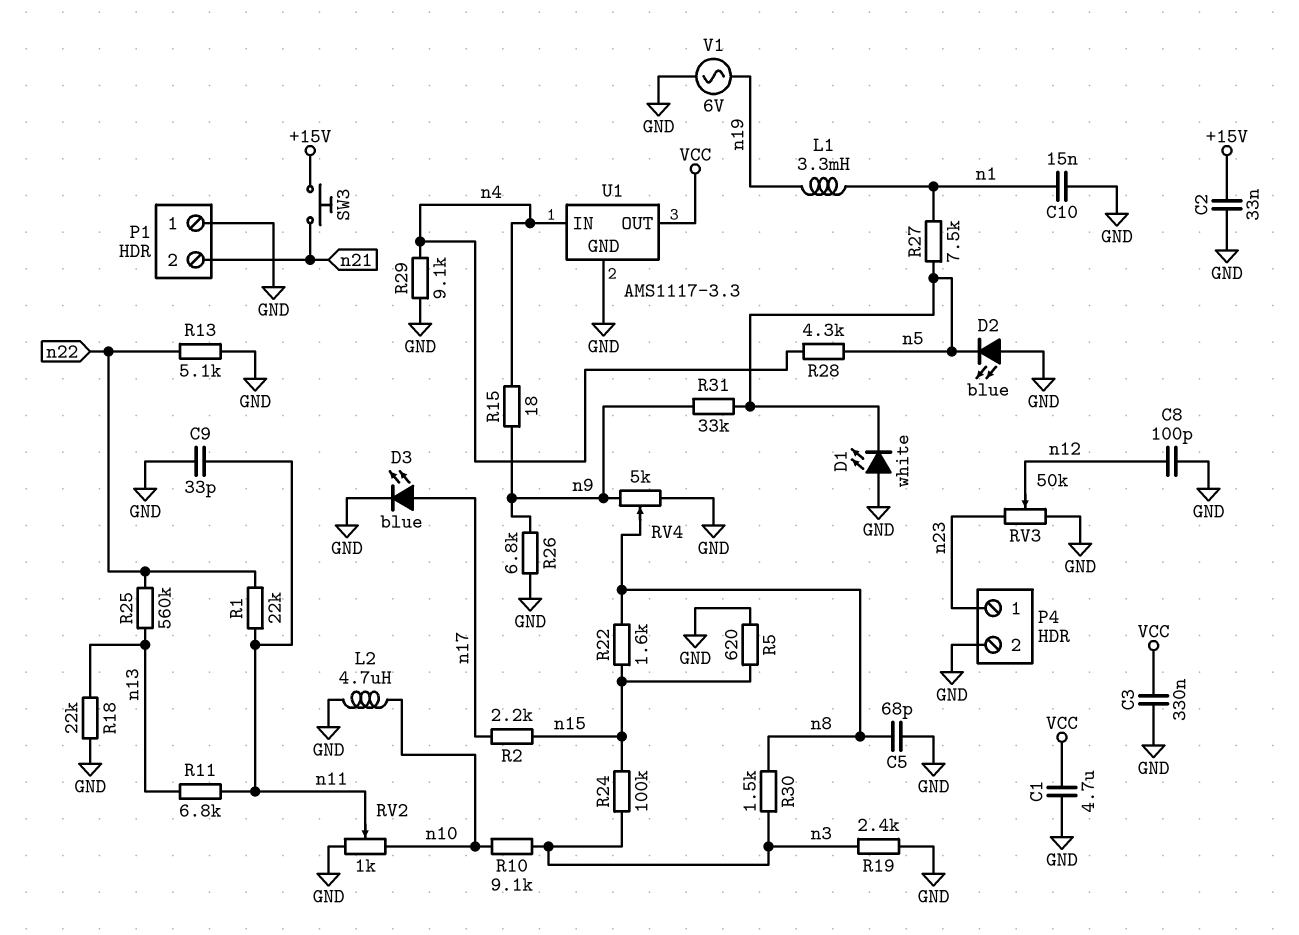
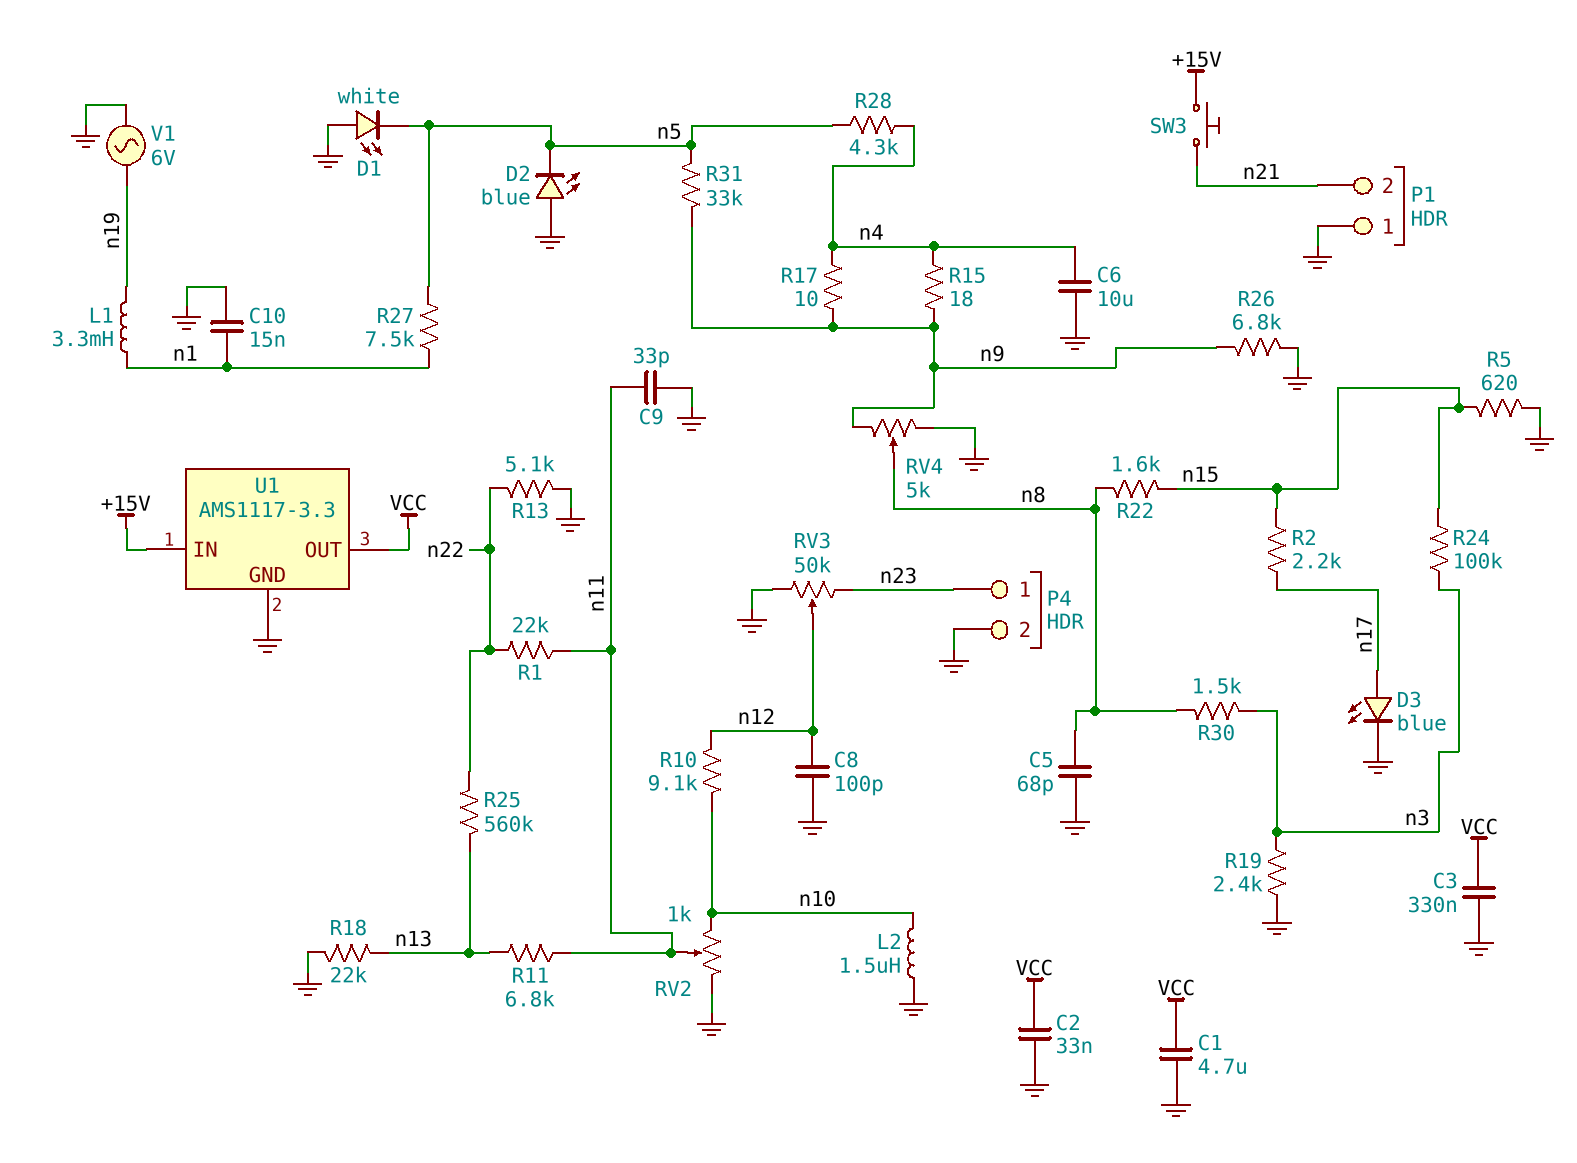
C2: 33nF (+15V, GND) -> 33nF (GND, VCC)
C6: none -> 10uF (GND, n4)
L2: 4.7uH (GND, n10) -> 1.5uH (GND, n10)
R10: 9.1k (n3, n10) -> 9.1k (n10, n12)
R17: none -> 10 (n4, n9)
R29: 9.1k (GND, n4) -> none
U1 pin IN: n4 -> +15V

